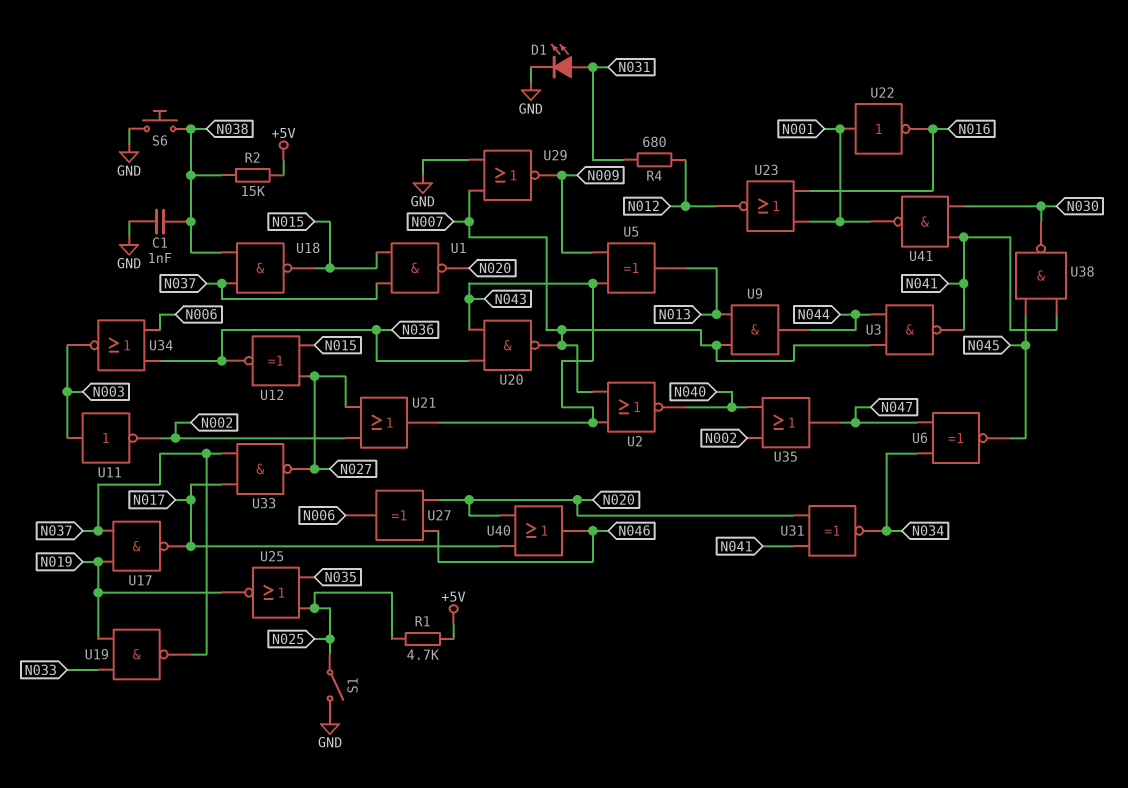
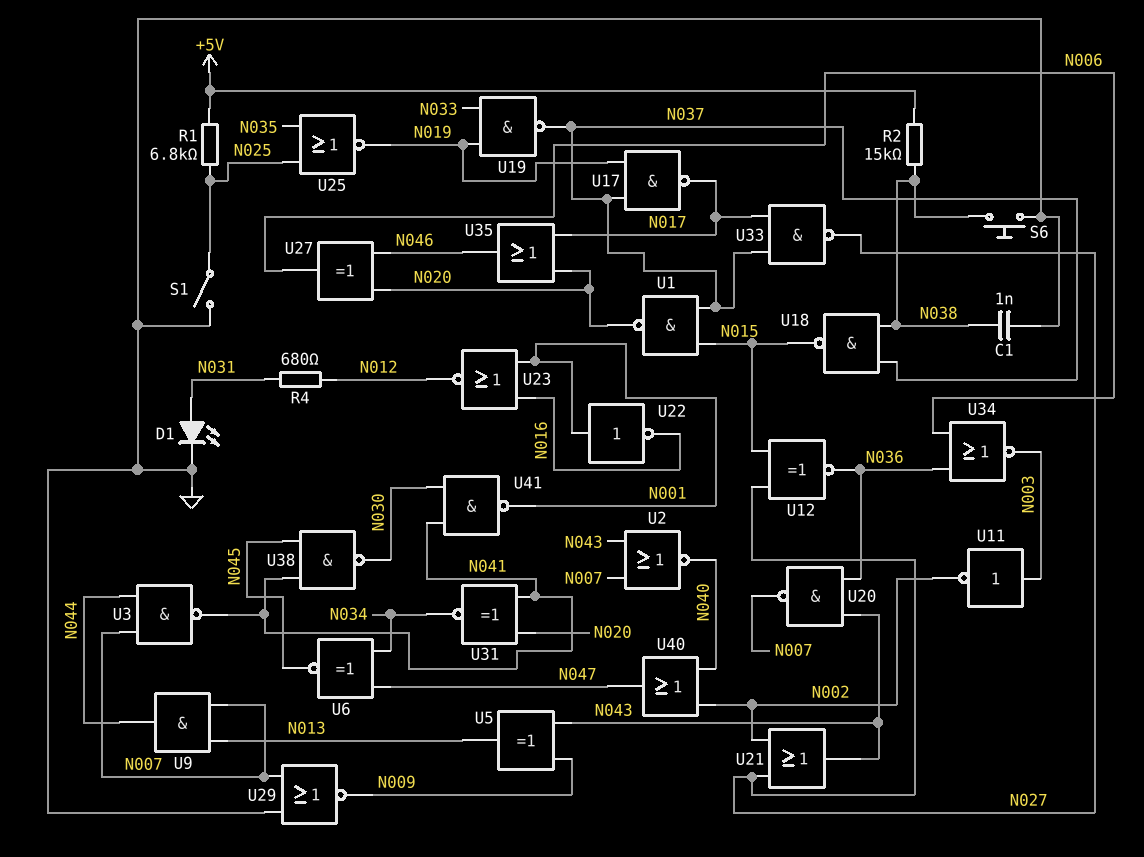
R1: 4.7k (+5V, N025) -> 6.8k (+5V, N025)
U35: OR (in N002, in N040, out N047) -> OR (in N017, in N020, out N046)
U40: OR (in N017, in N020, out N046) -> OR (in N002, in N040, out N047)

